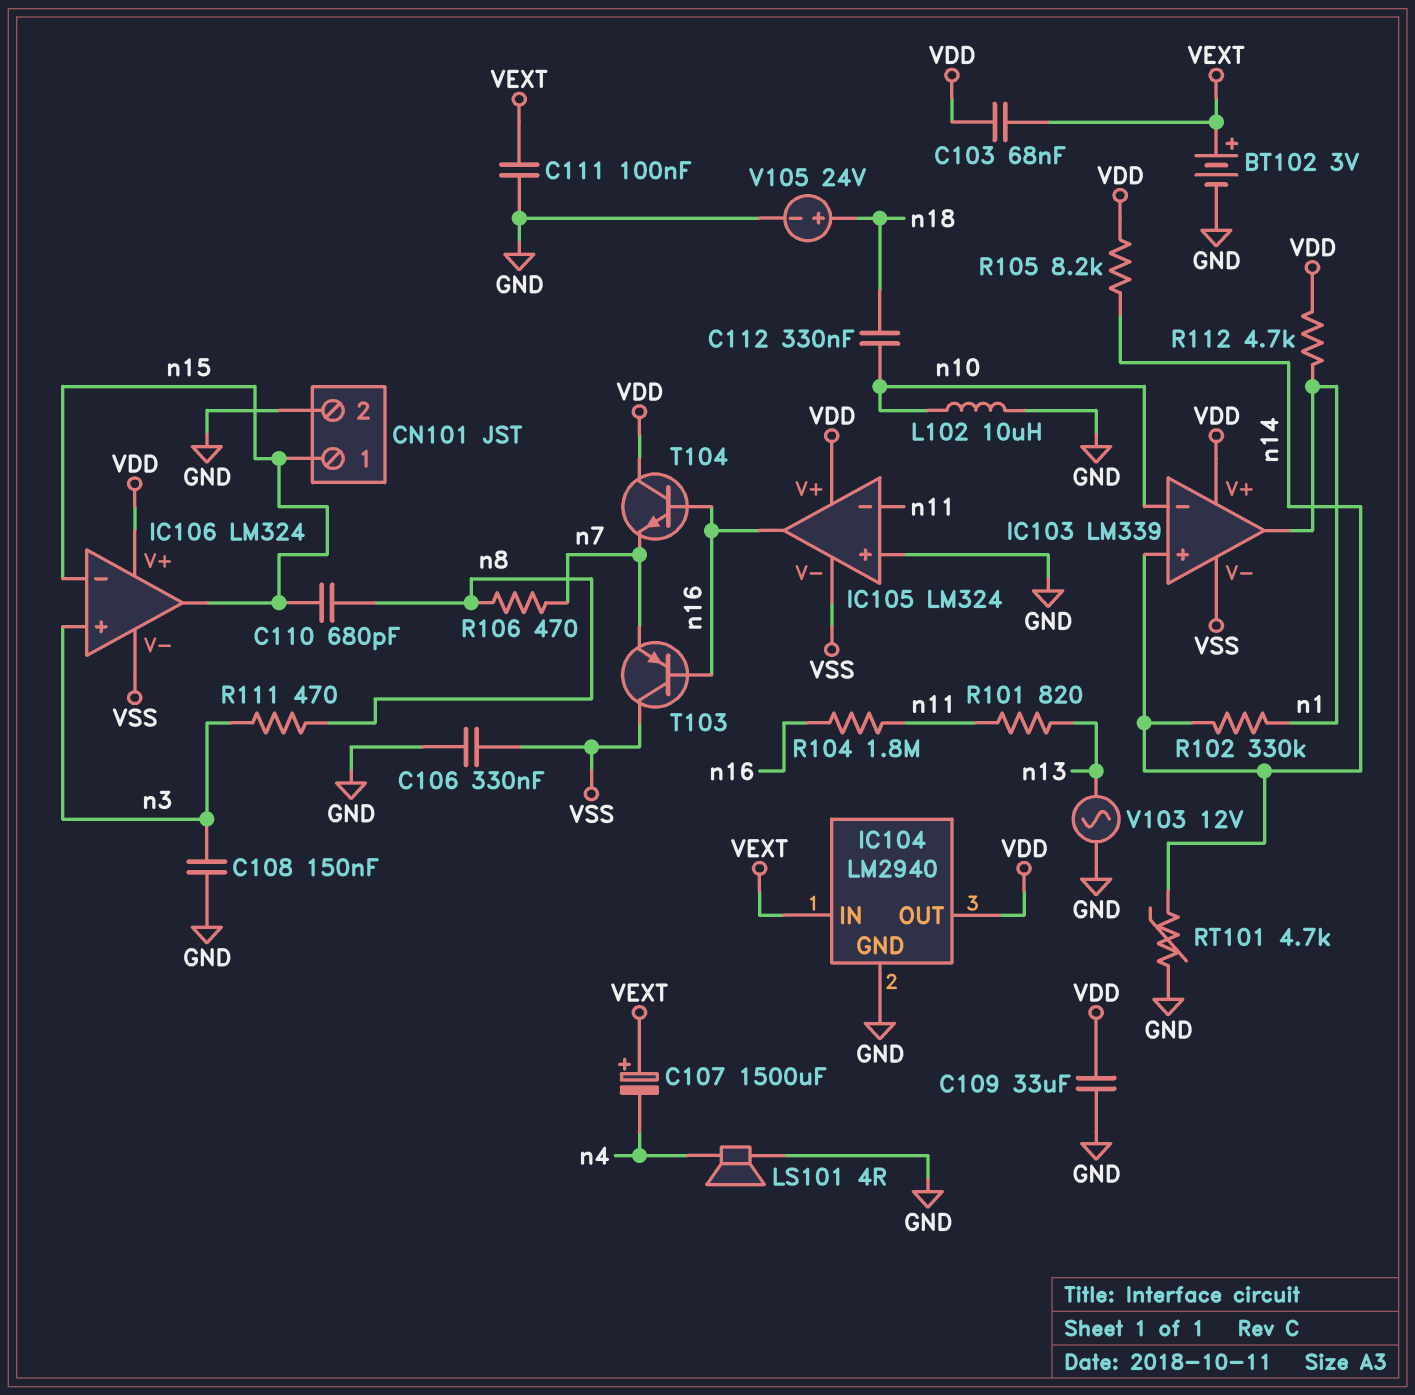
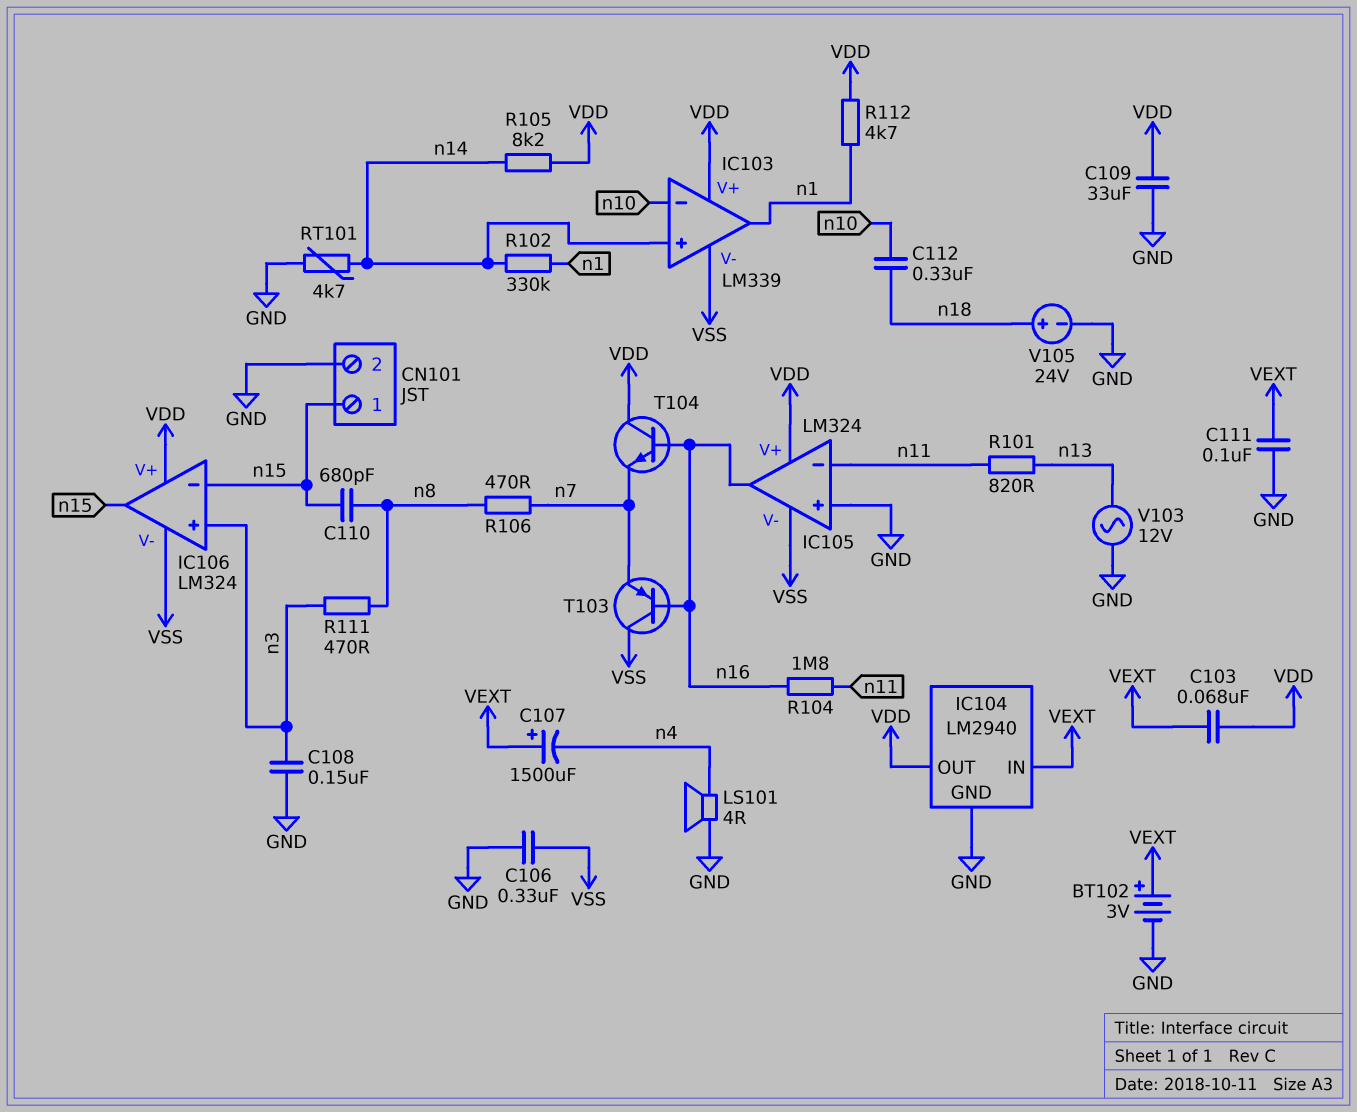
L102: 10uH (GND, n10) -> none

